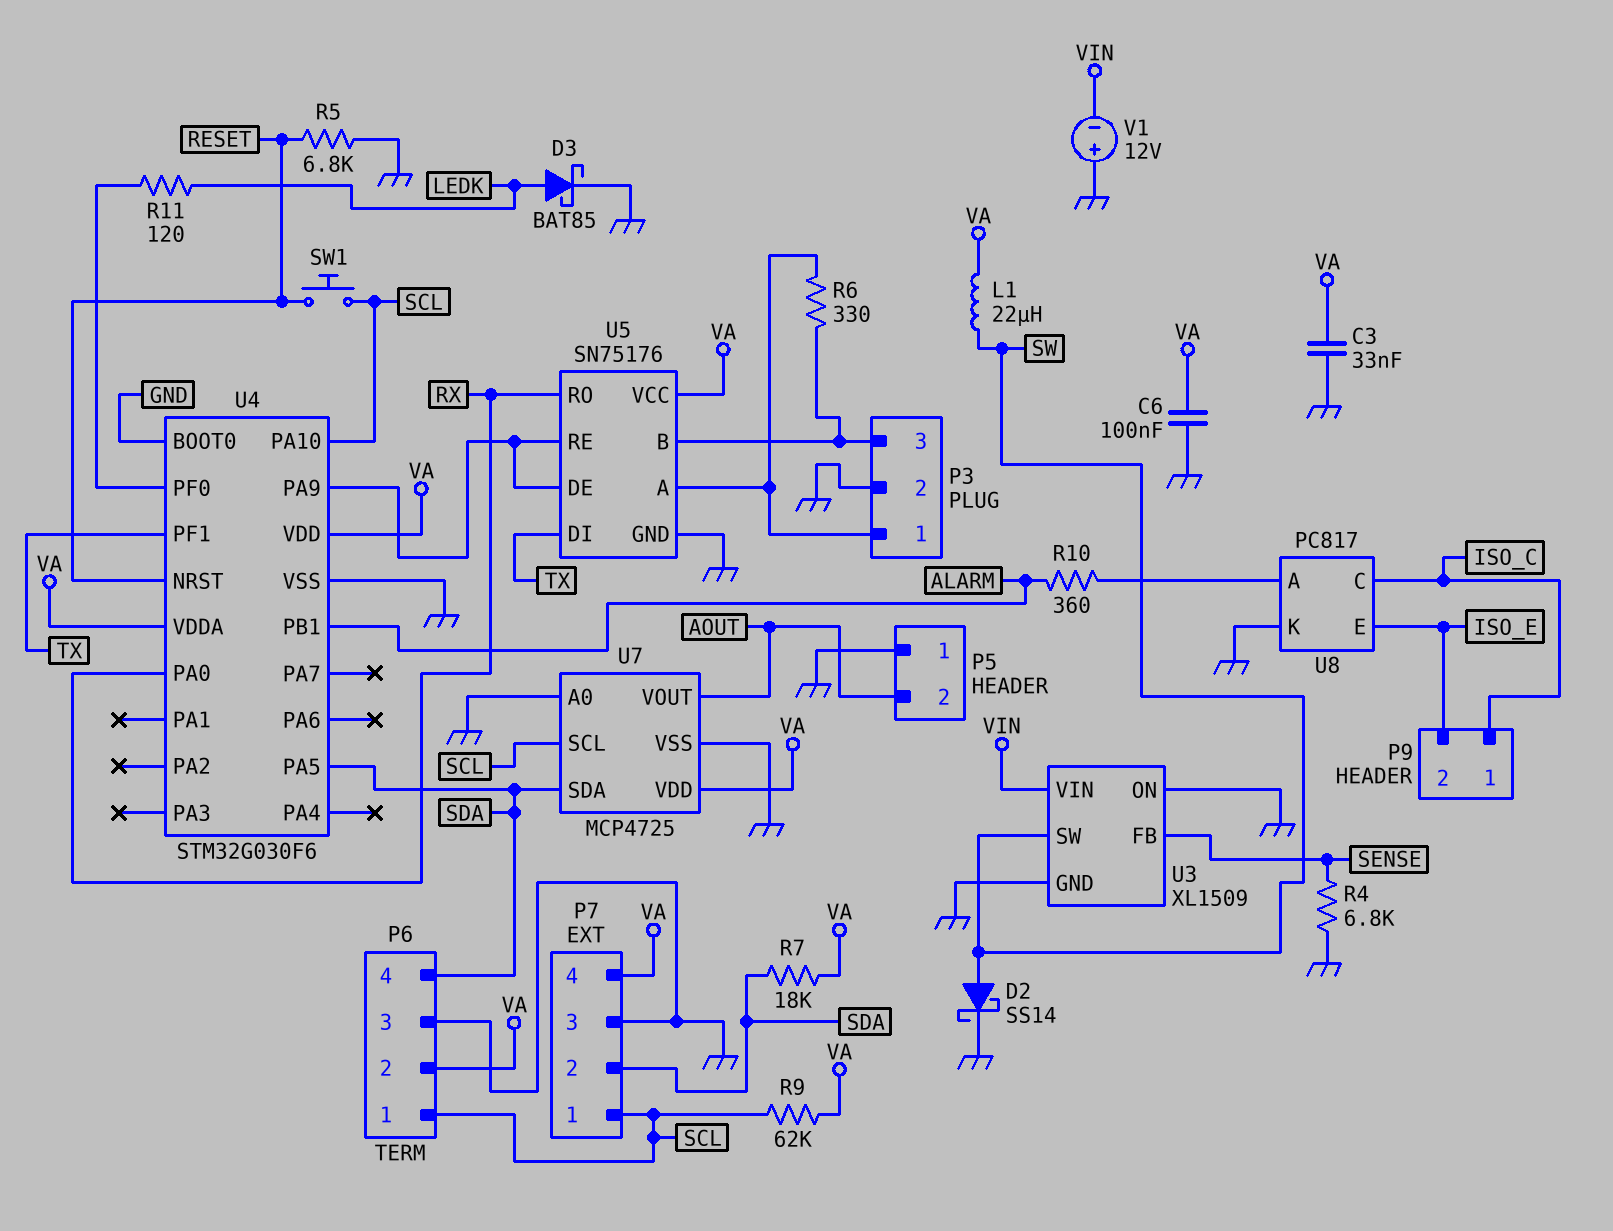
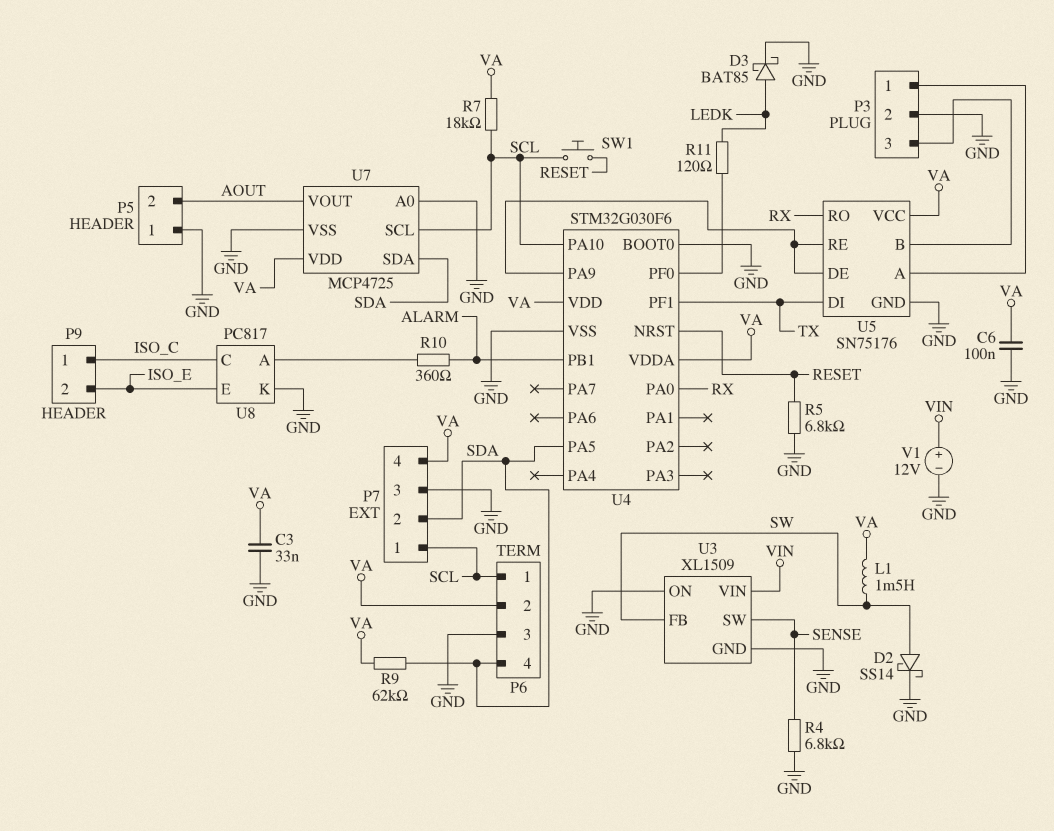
L1: 22uH (SW, VA) -> 1.5mH (SW, VA)
R6: 330 (P3/1, P3/3) -> none
R7: 18k (SDA, VA) -> 18k (SCL, VA)
R9: 62k (SCL, VA) -> 62k (SDA, VA)
U3 pin FB: SENSE -> SW
U3 pin SW: SW -> SENSE
V1: 12V (plus GND, minus VIN) -> 12V (plus VIN, minus GND)

